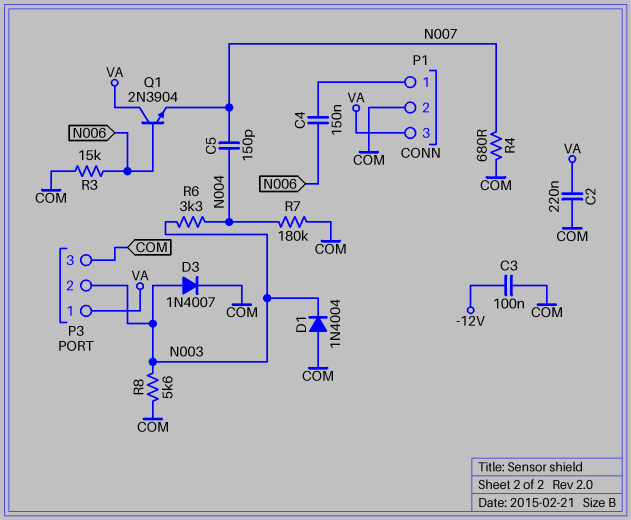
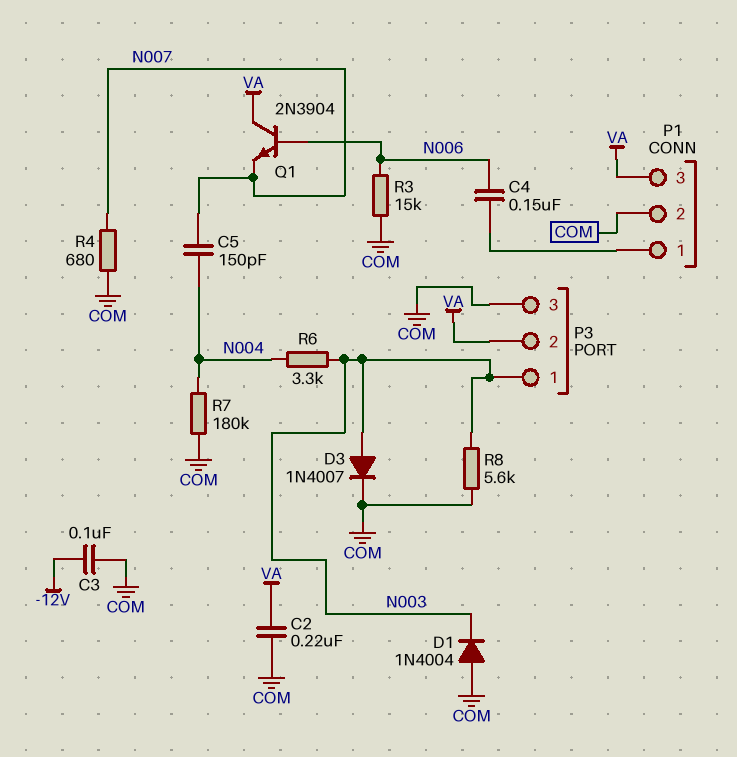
P3 pin 1: VA -> N003
P3 pin 2: N003 -> VA

